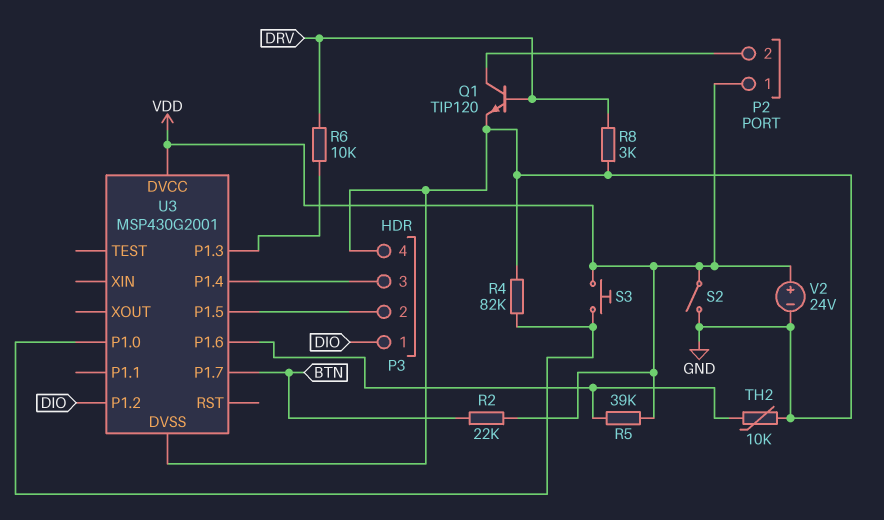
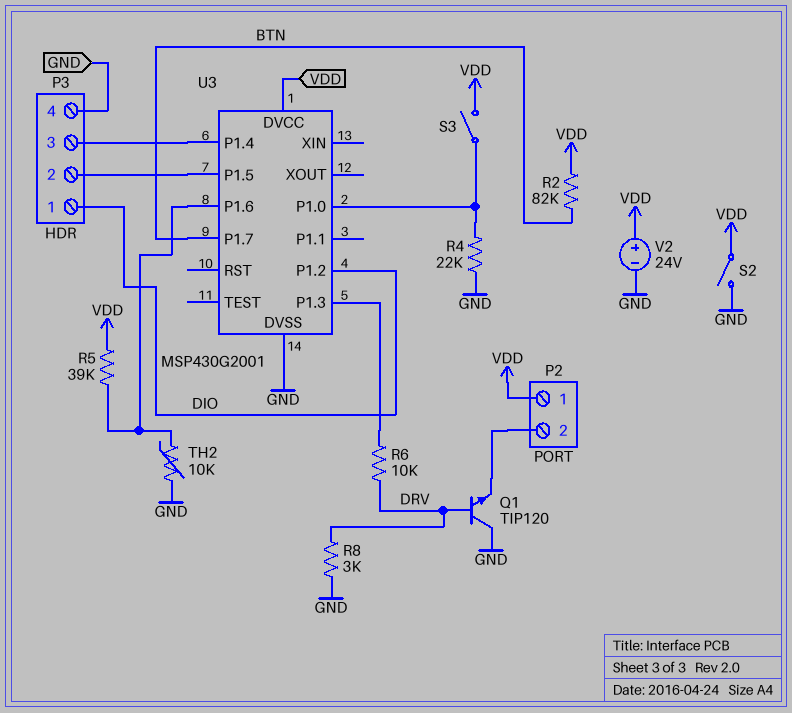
Q1: NPN TIP120 (B DRV, C P2/2, E GND) -> NPN TIP120 (B DRV, C GND, E P2/2)
R2: 22k (BTN, VDD) -> 82k (BTN, VDD)
R4: 82k (GND, U3/P1.0) -> 22k (GND, U3/P1.0)
S3: button (U3/P1.0, VDD) -> switch (U3/P1.0, VDD)

